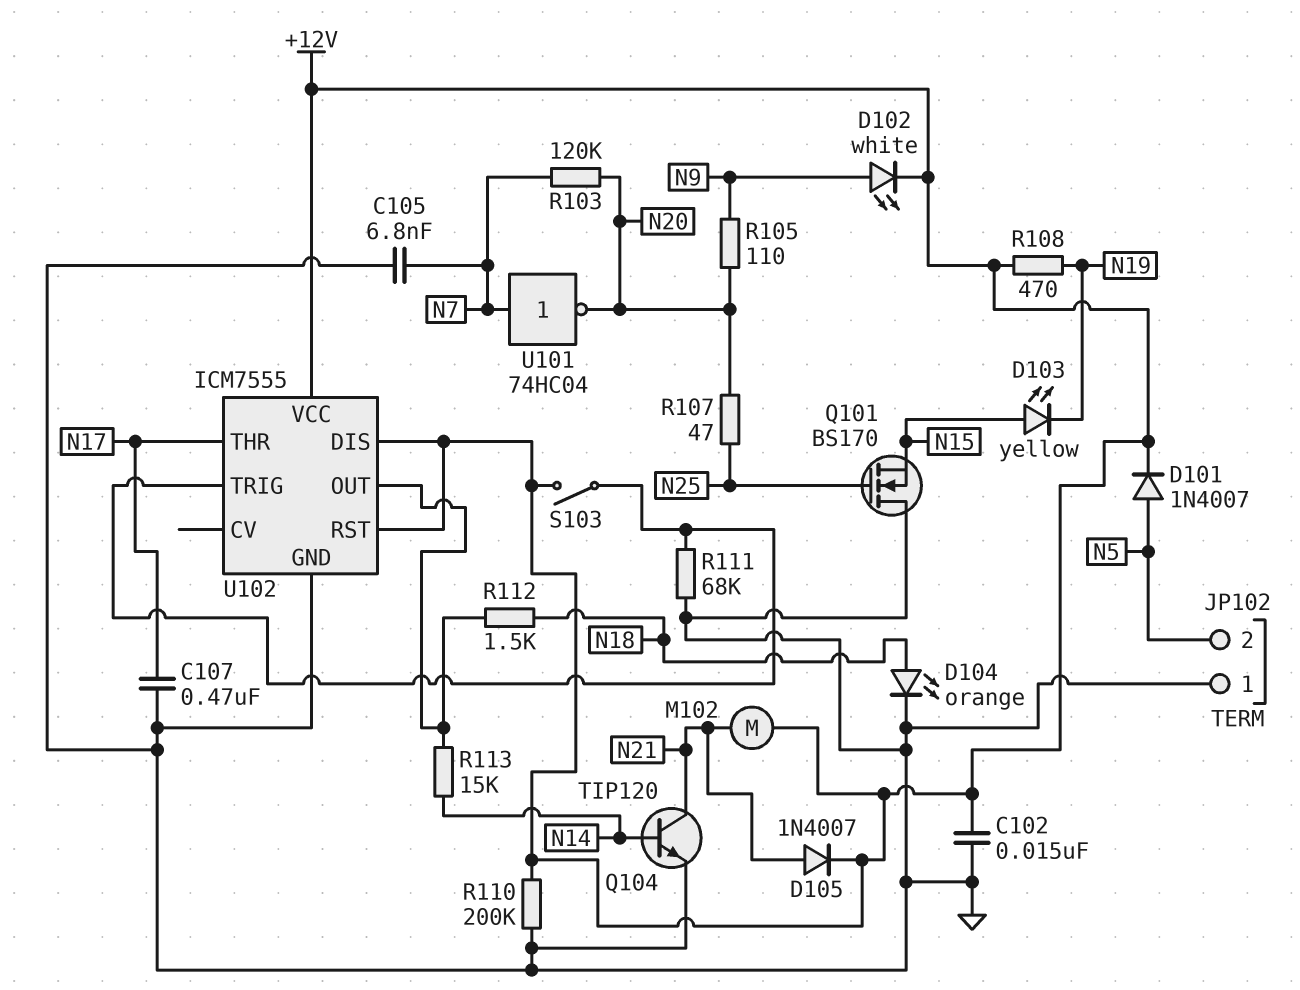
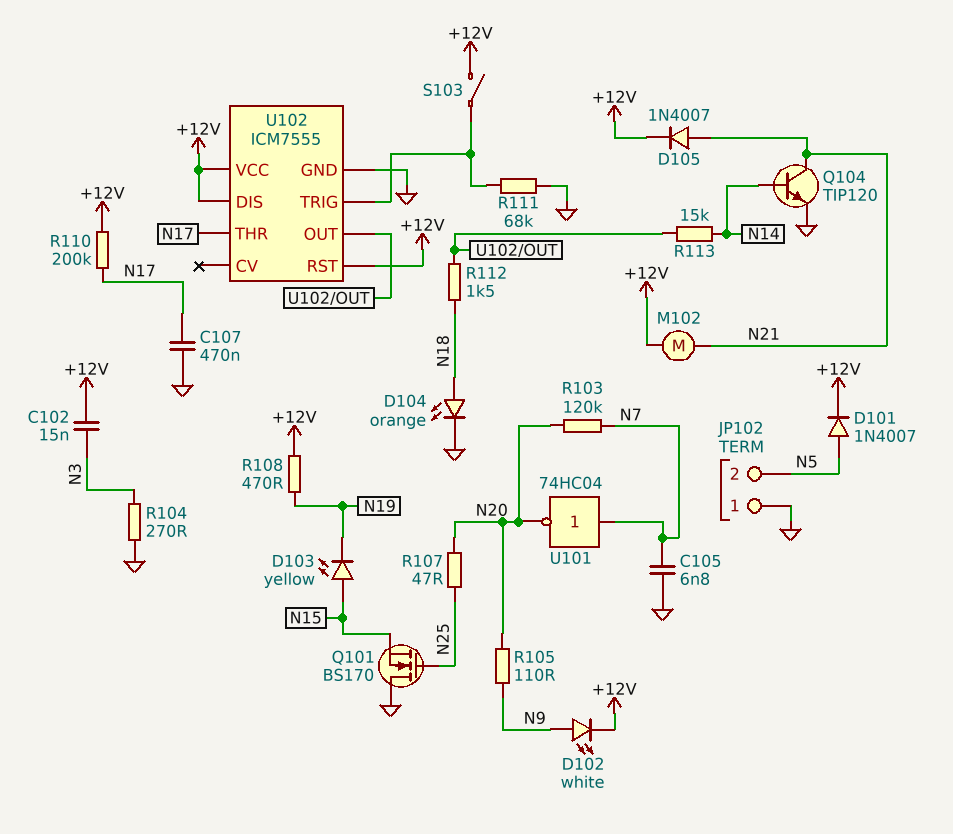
C102: 15nF (+12V, GND) -> 15nF (+12V, N3)
R104: none -> 270 (GND, N3)
R110: 200k (+12V, GND) -> 200k (+12V, N17)

